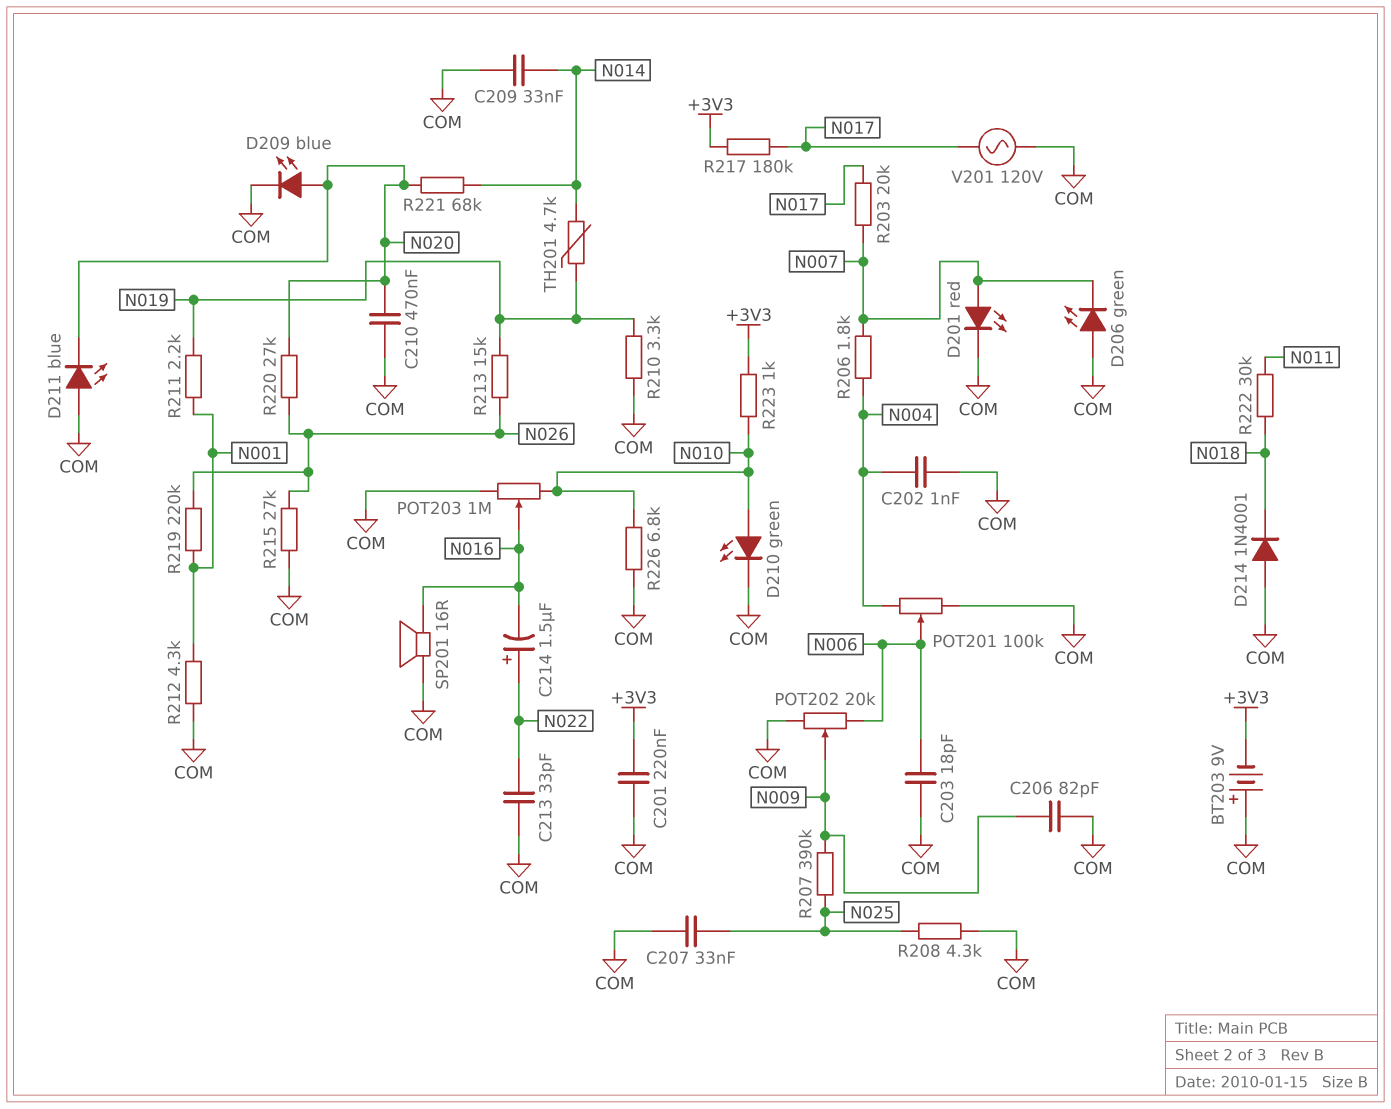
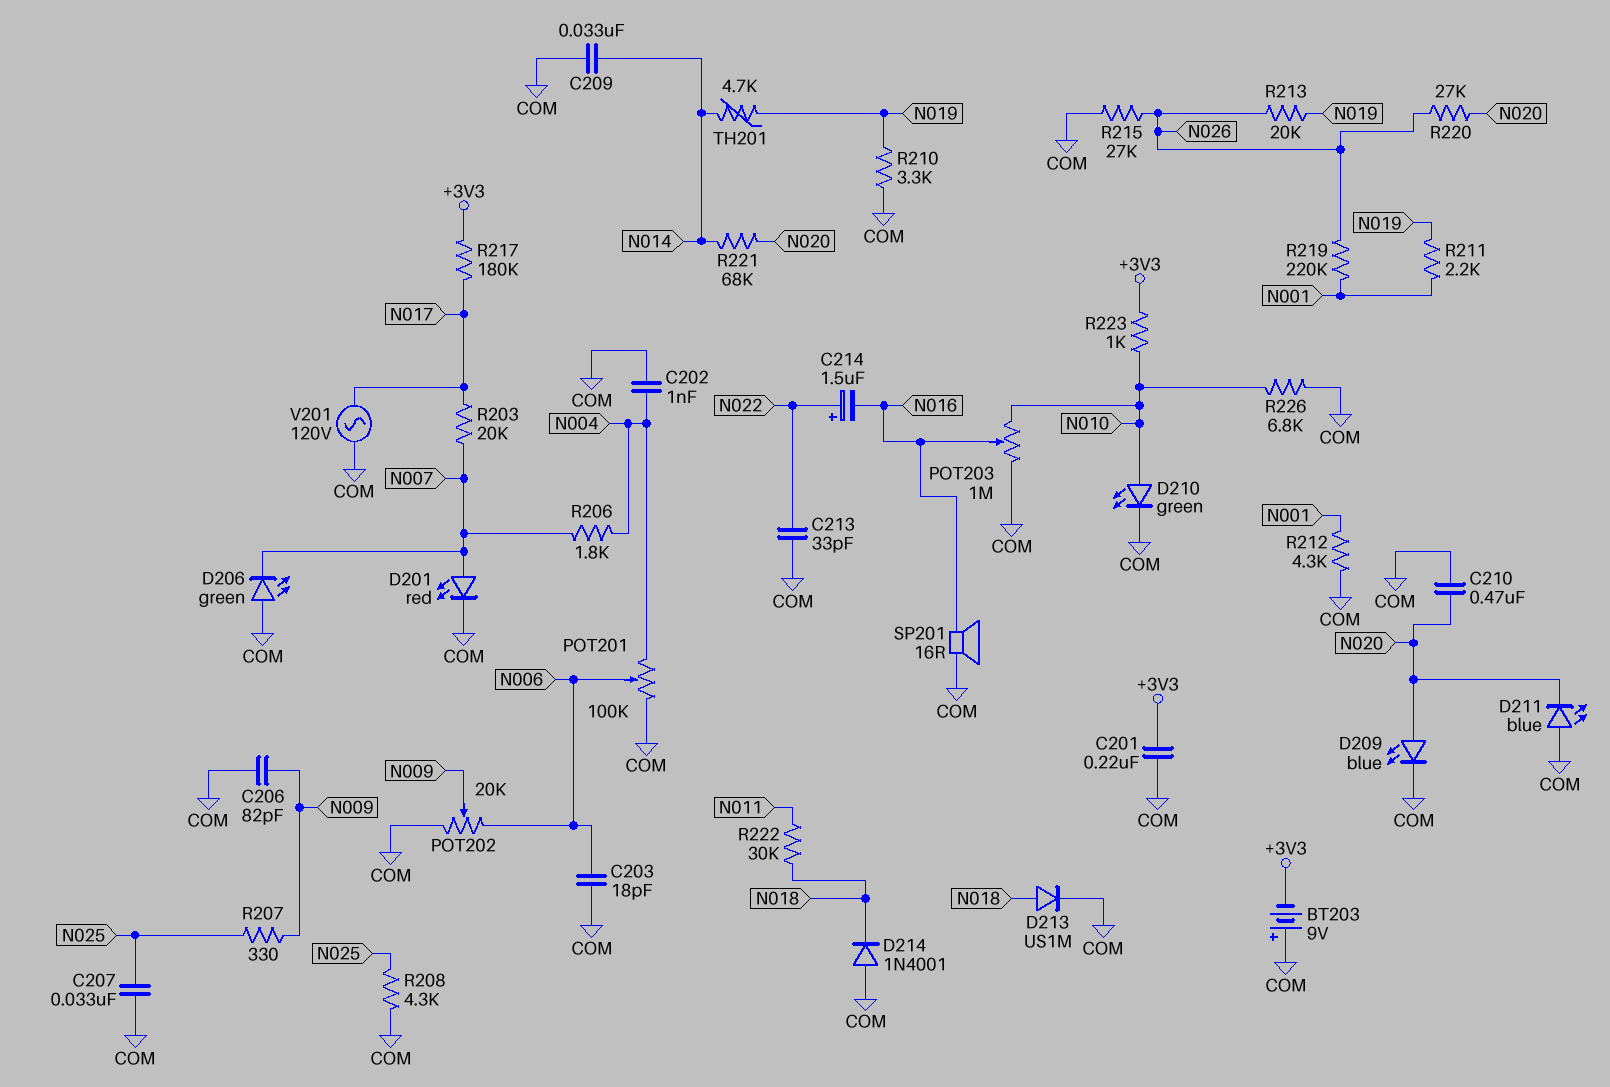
D213: none -> diode US1M (A N018, K COM)
R207: 390k (N009, N025) -> 330 (N009, N025)
R213: 15k (N019, N026) -> 20k (N019, N026)

